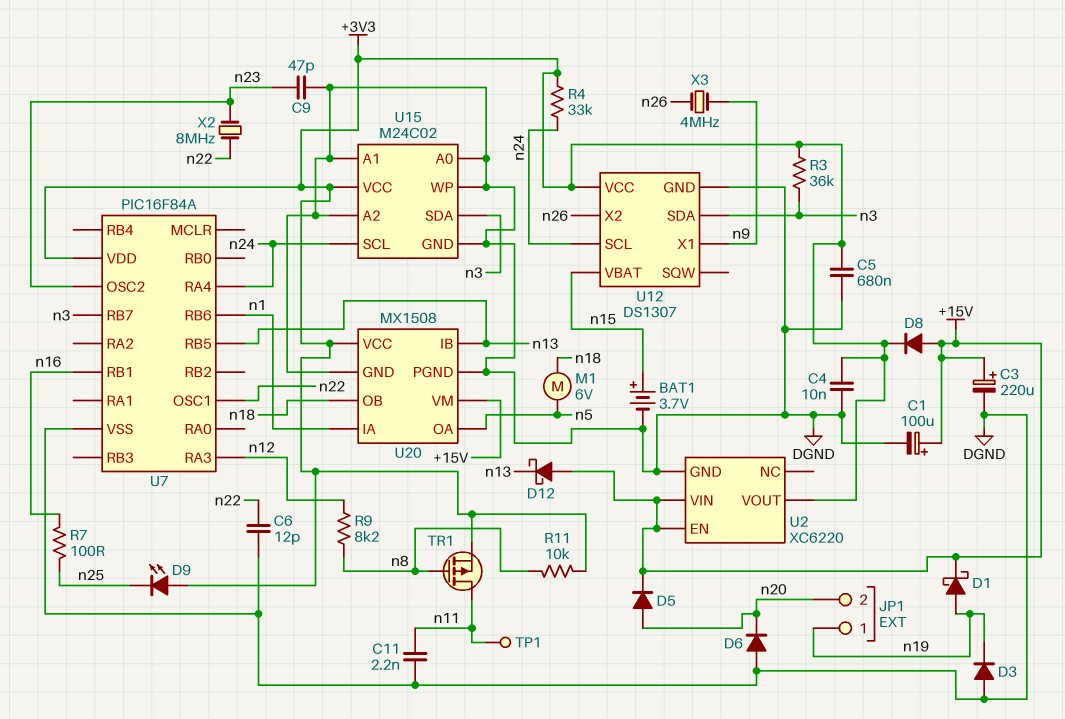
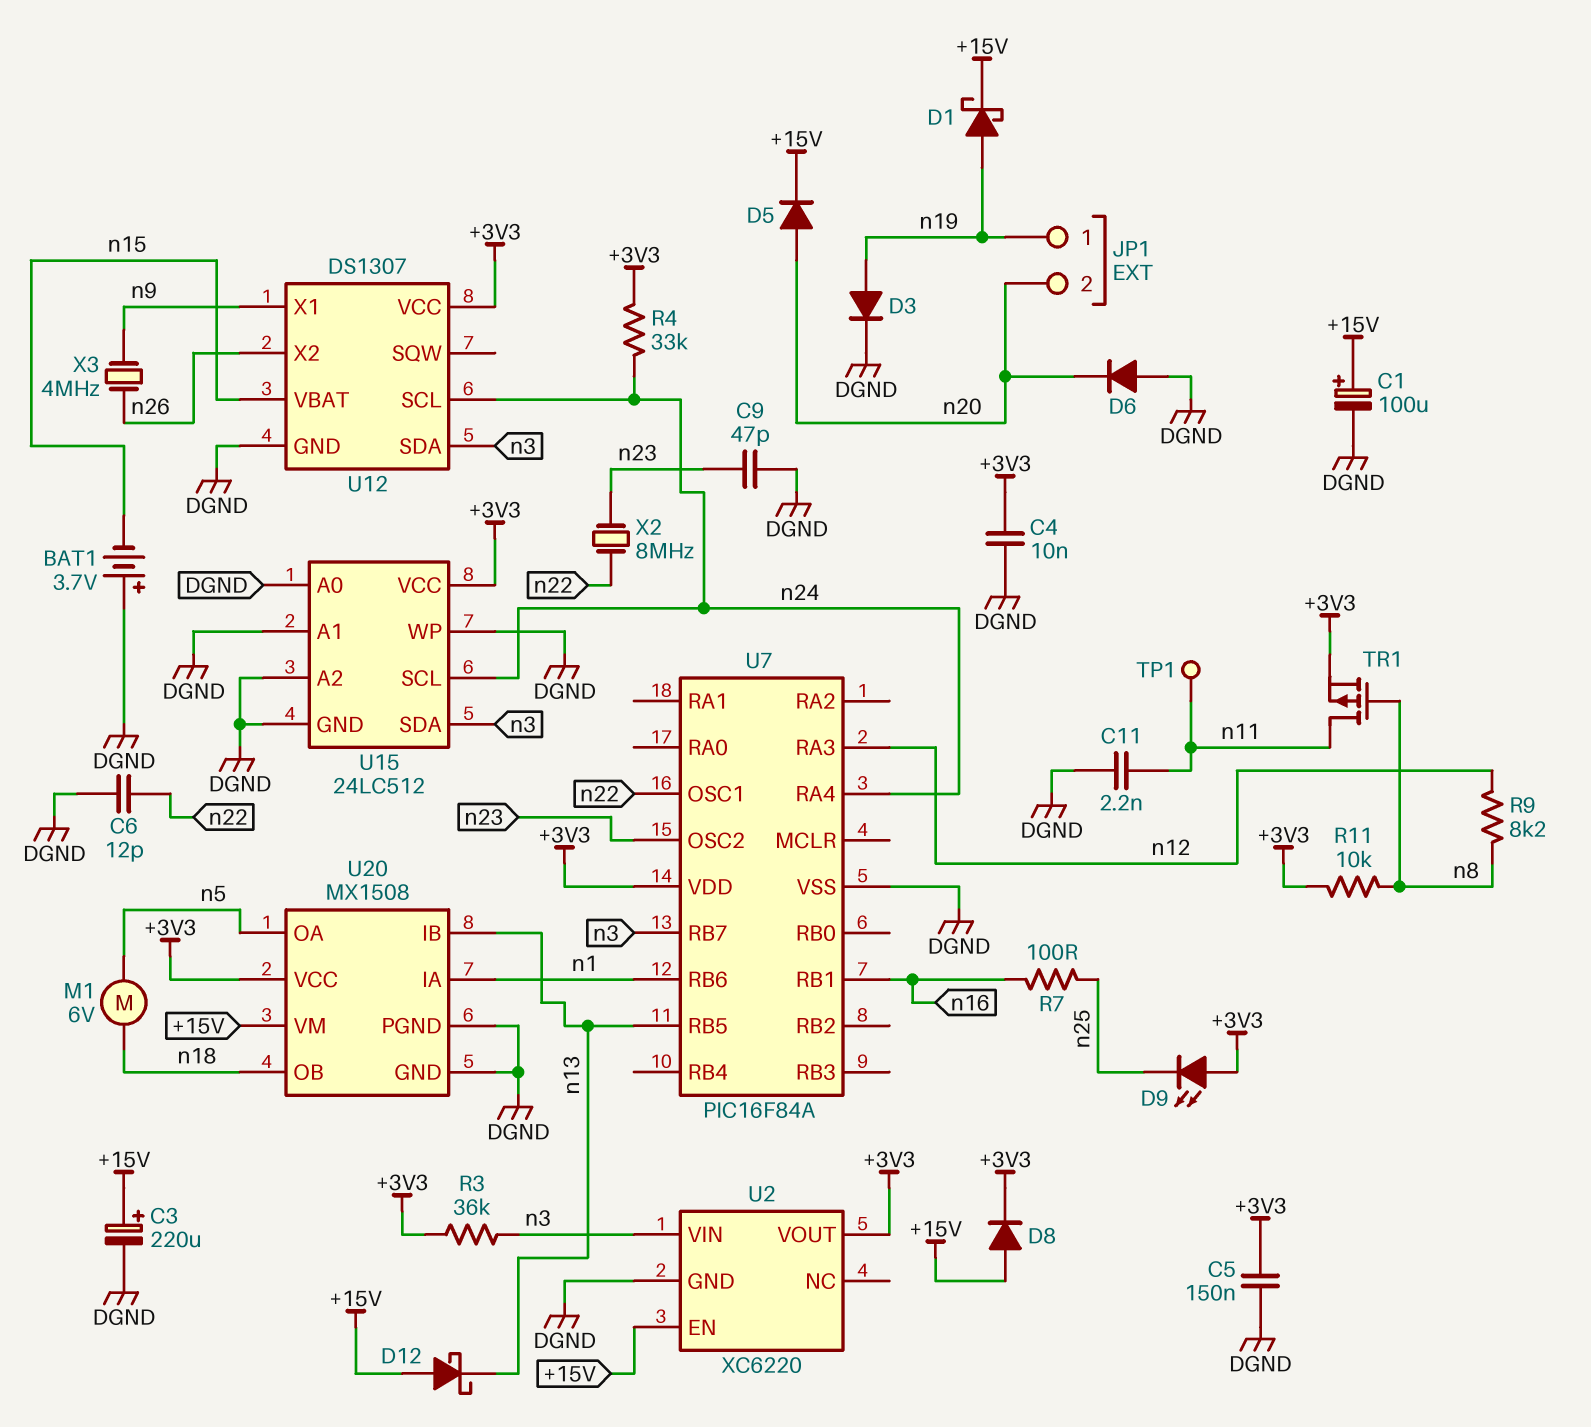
BAT1: 3.7V (plus n15, minus DGND) -> 3.7V (plus DGND, minus n15)
C5: 680nF (+3V3, DGND) -> 150nF (+3V3, DGND)
D3: diode (A DGND, K n19) -> diode (A n19, K DGND)
U2 pin VIN: +15V -> n3
U15: M24C02 -> 24LC512

